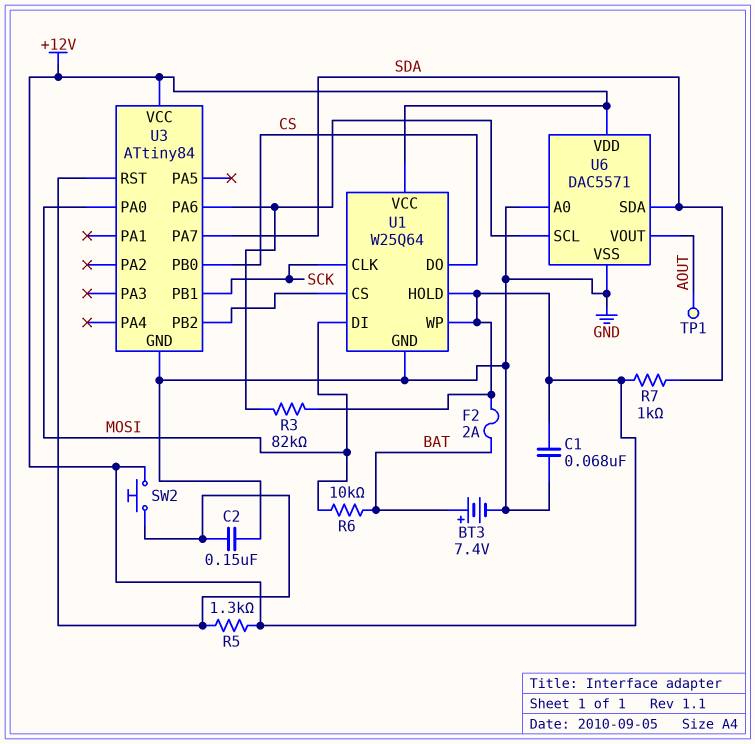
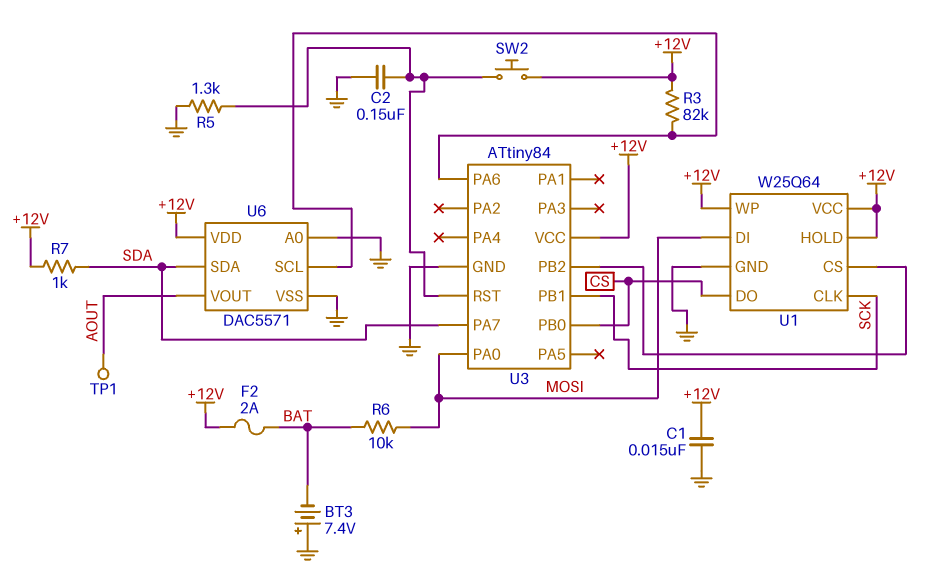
BT3: 7.4V (plus BAT, minus GND) -> 7.4V (plus GND, minus BAT)
C1: 68nF (+12V, GND) -> 15nF (+12V, GND)
R5: 1.3k (+12V, U3/RST) -> 1.3k (GND, U3/RST)

